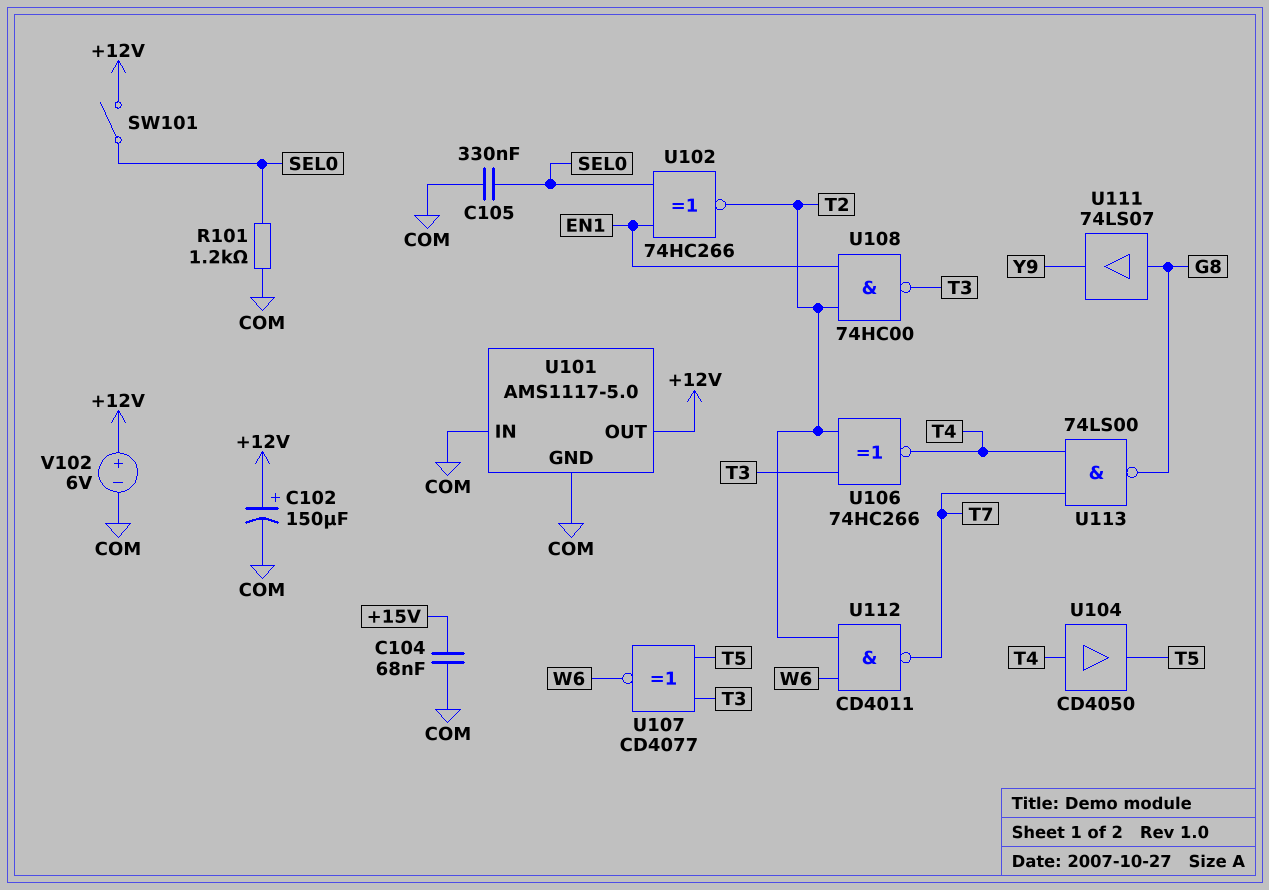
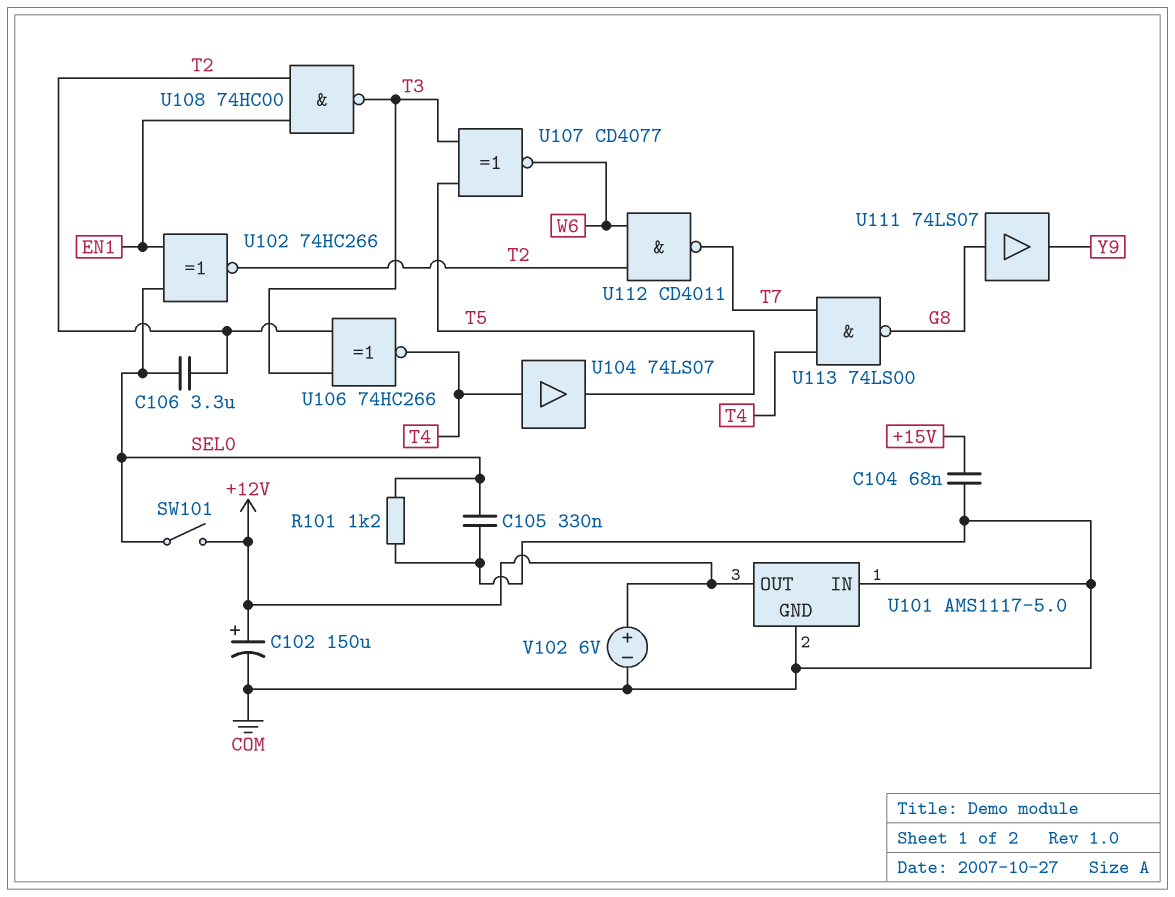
C106: none -> 3.3uF (SEL0, T2)
U104: buffer CD4050 (in T4, out T5) -> buffer 74LS07 (in T4, out T5)

